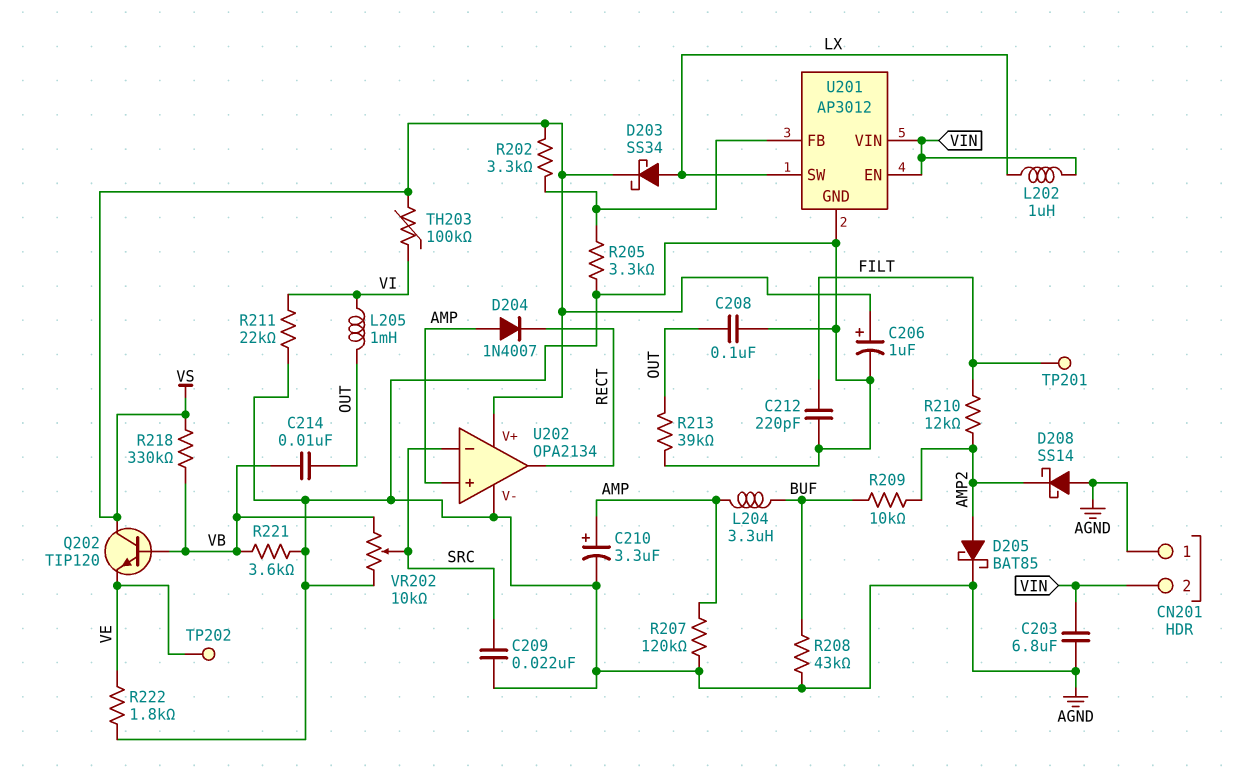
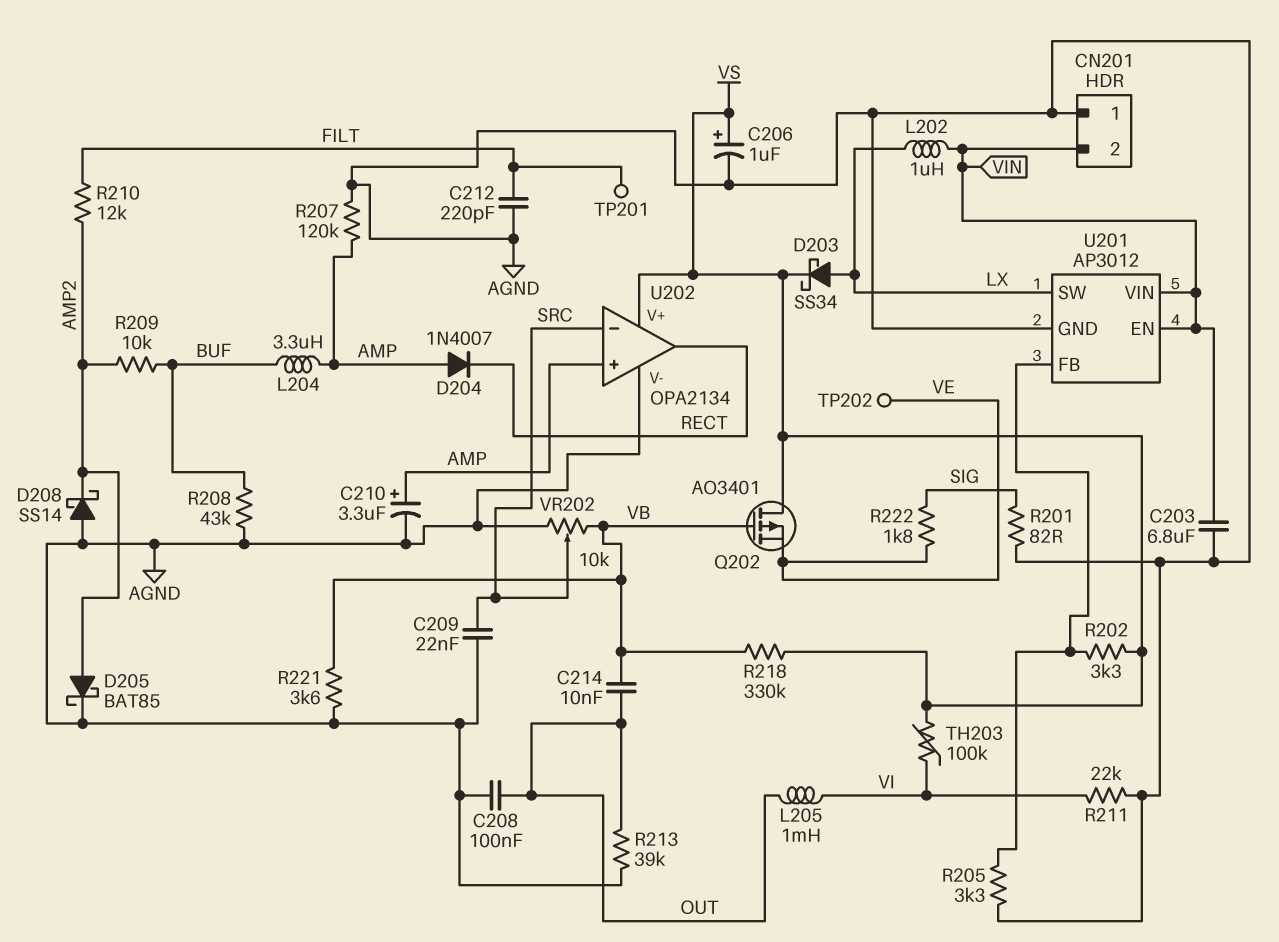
Q202: NPN TIP120 (B VB, C VS, E VE) -> PMOS AO3401 (G VB, D VS, S VE)
R201: none -> 82 (AGND, SIG)
R222: 1.8k (AGND, VE) -> 1.8k (SIG, VE)

